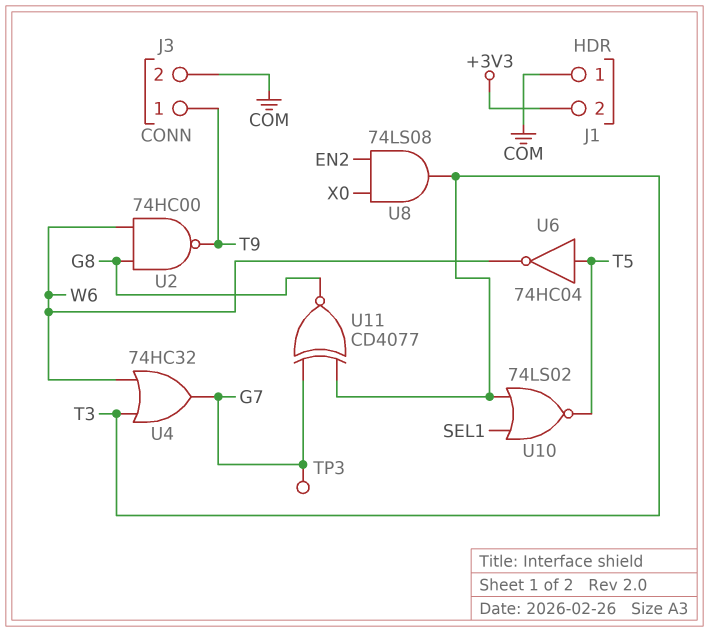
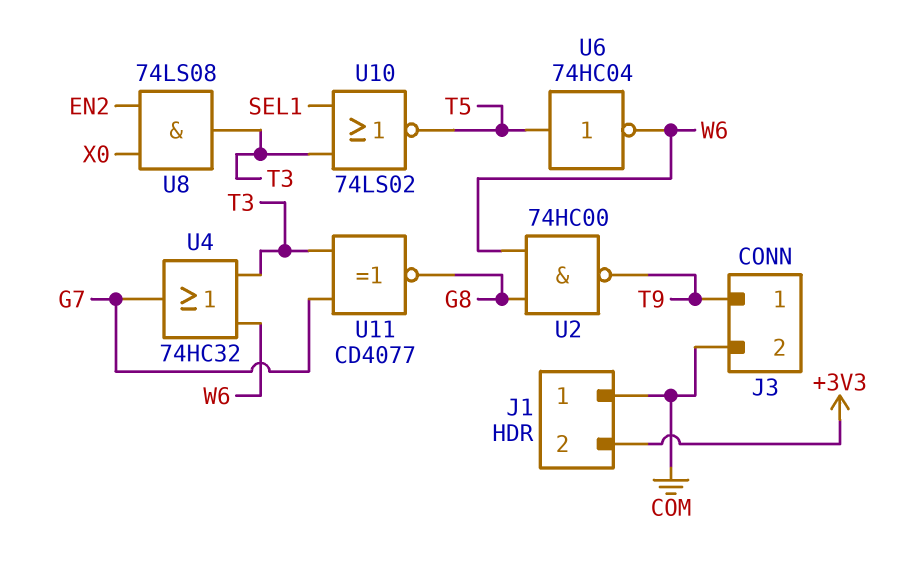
TP3: test point (G7) -> none

